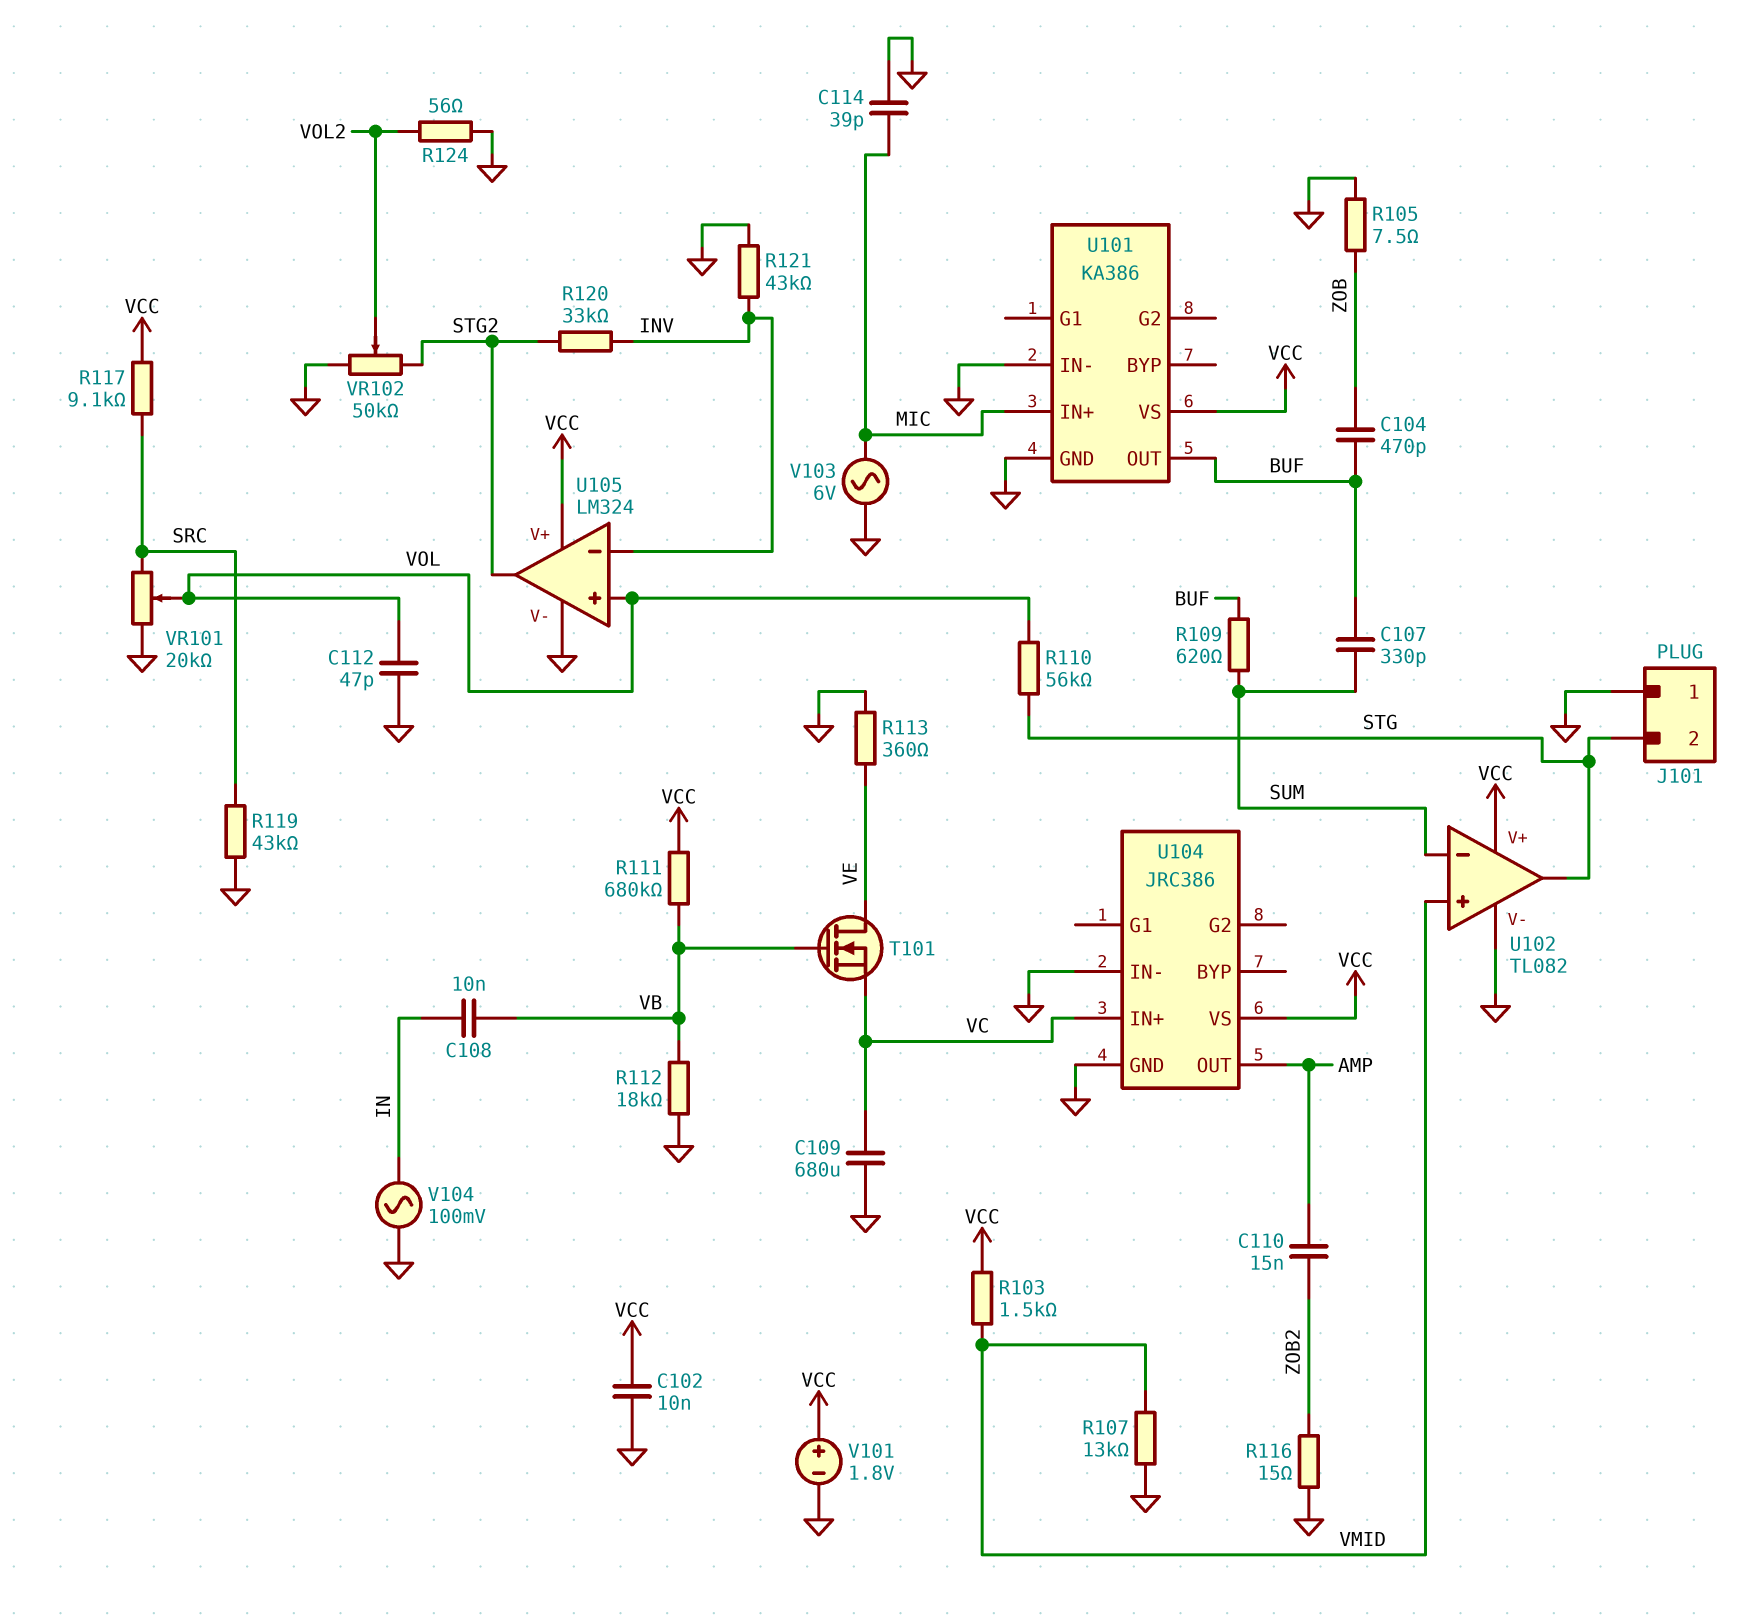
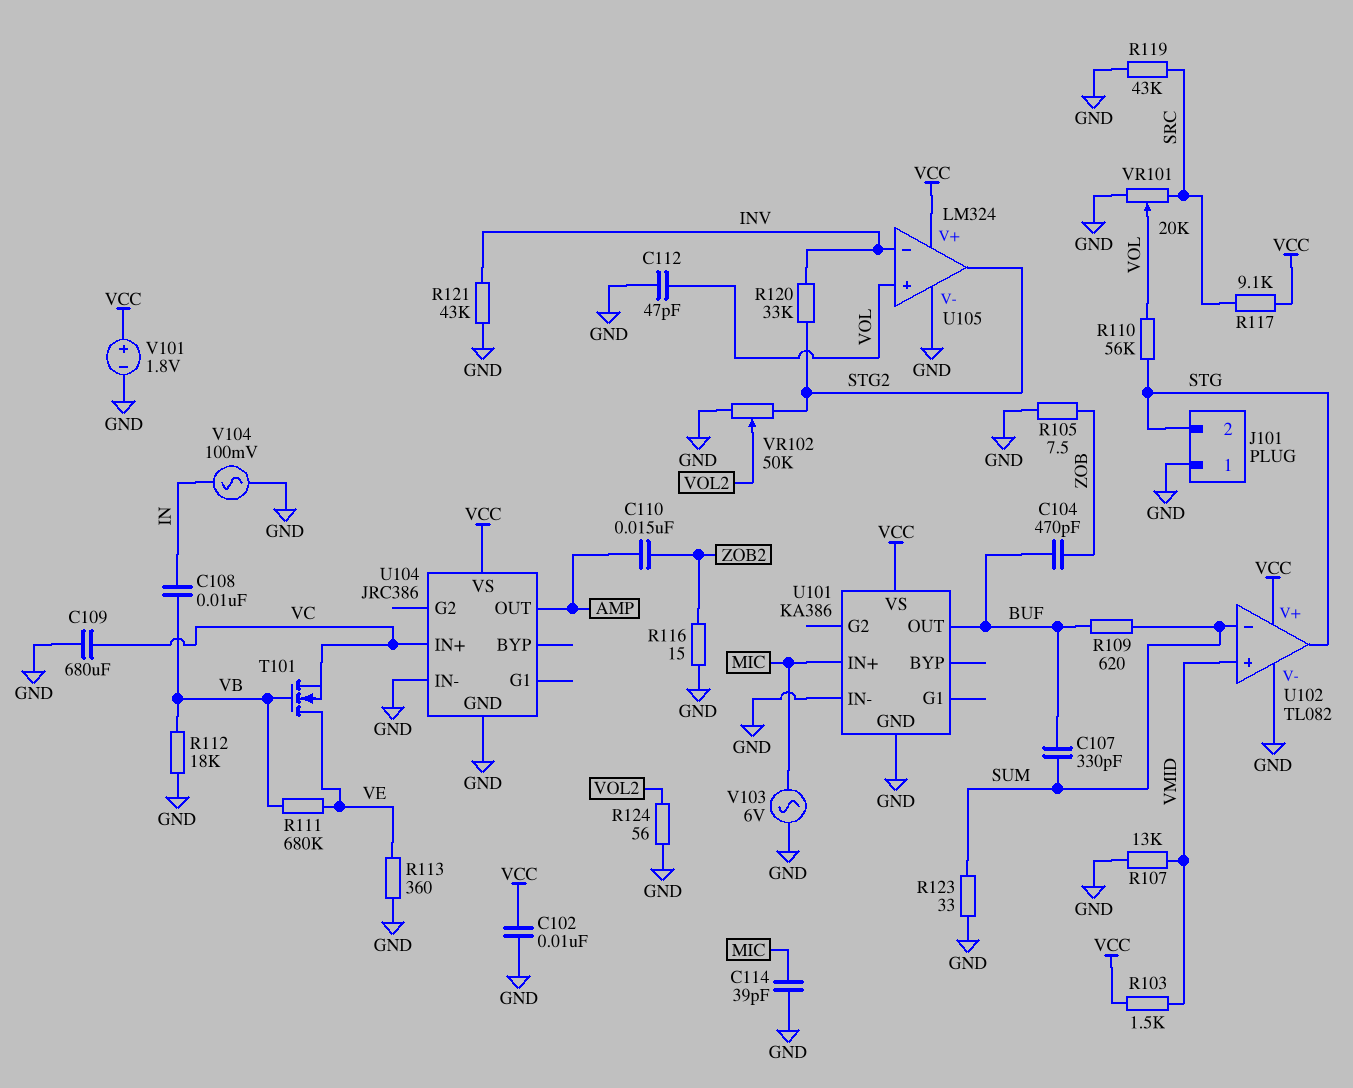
R111: 680k (VB, VCC) -> 680k (VB, VE)
R123: none -> 33 (GND, SUM)

